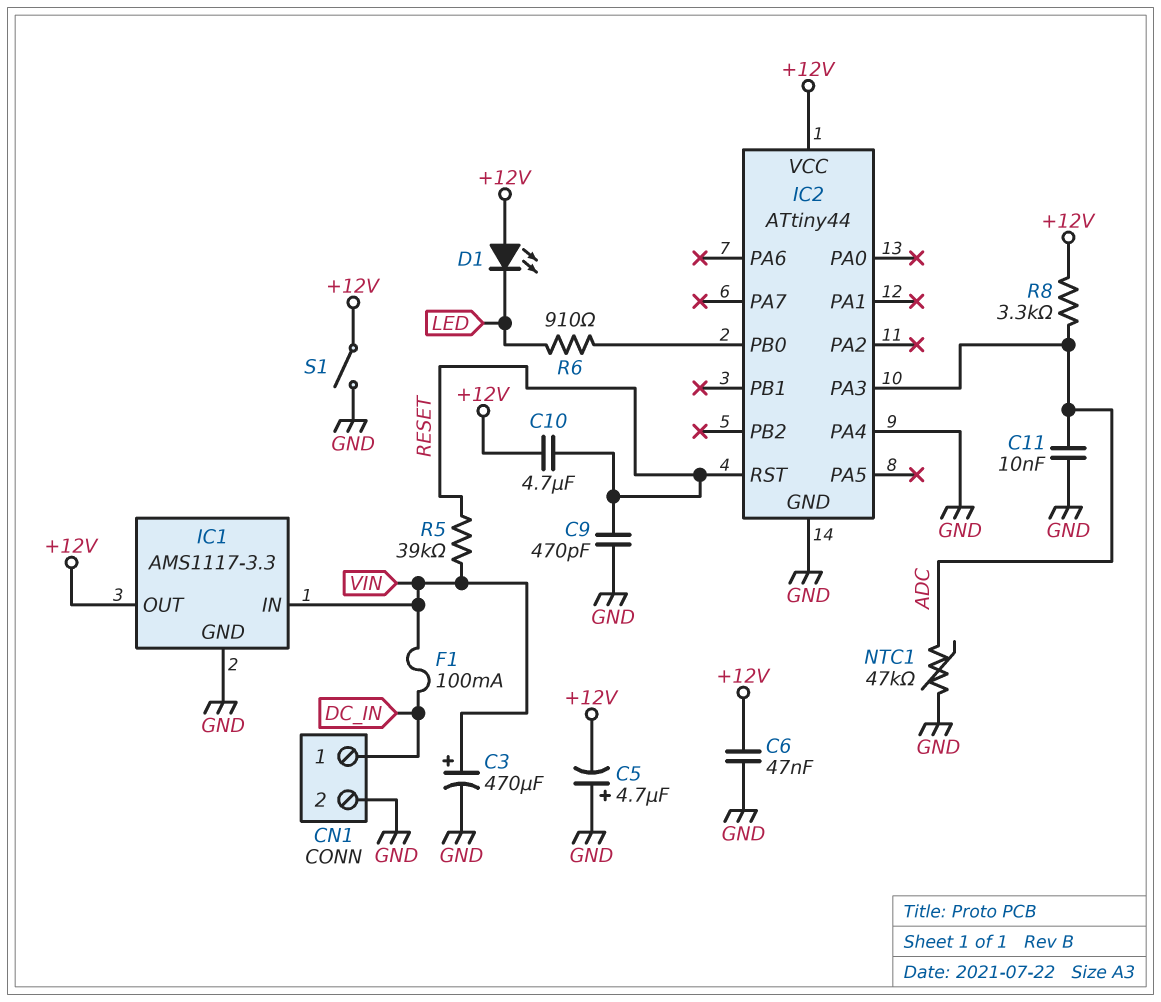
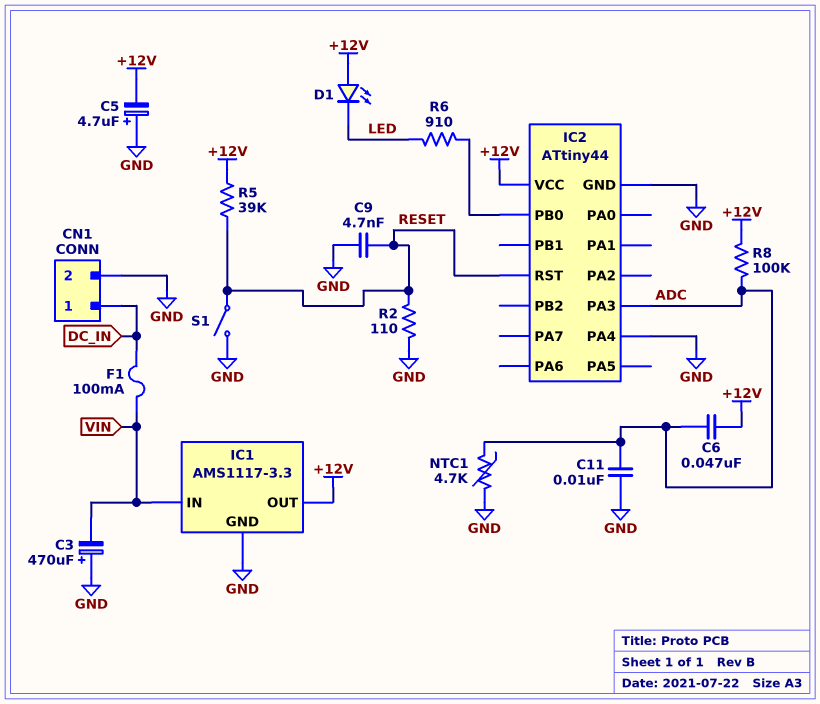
C3: 470uF (plus VIN, minus GND) -> 470uF (plus GND, minus VIN)
C6: 47nF (+12V, GND) -> 47nF (+12V, ADC)
C9: 470pF (GND, RESET) -> 4.7nF (GND, RESET)
C10: 4.7uF (+12V, RESET) -> none
NTC1: 47k (ADC, GND) -> 4.7k (ADC, GND)
R2: none -> 110 (GND, RESET)
R5: 39k (RESET, VIN) -> 39k (+12V, RESET)
R8: 3.3k (+12V, ADC) -> 100k (+12V, ADC)
S1: switch (+12V, GND) -> switch (GND, RESET)

